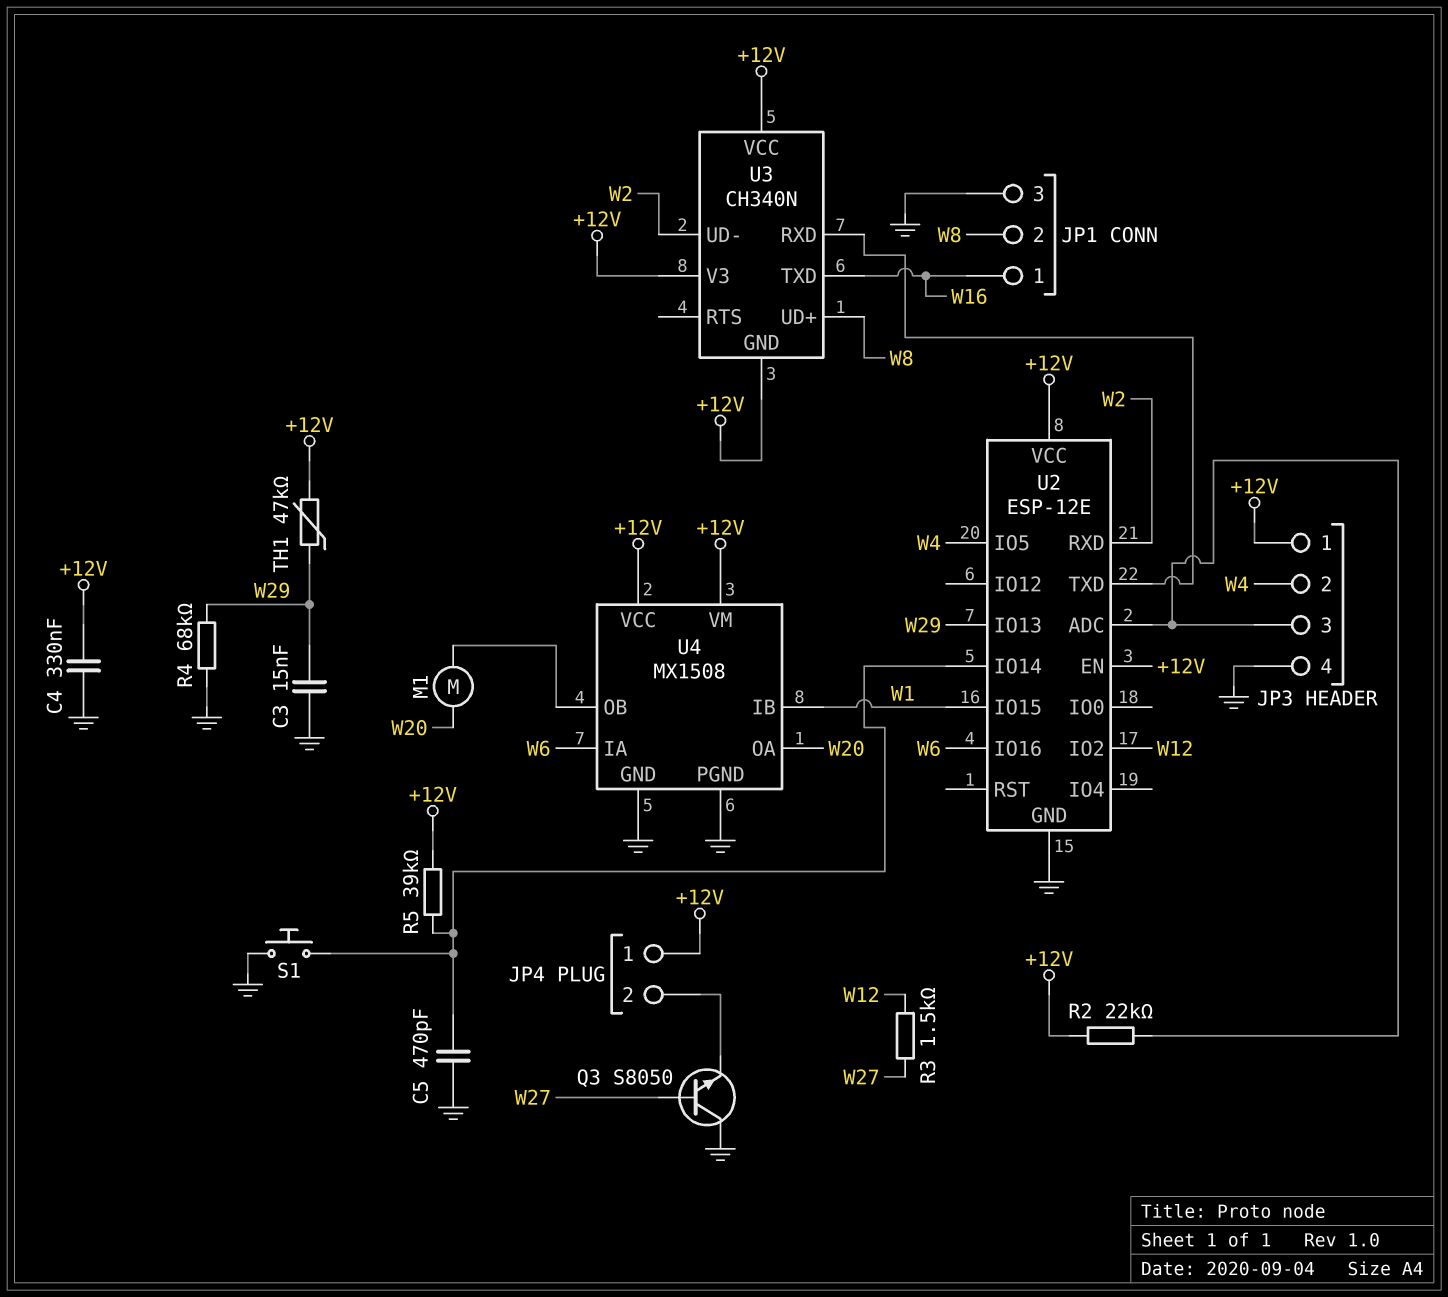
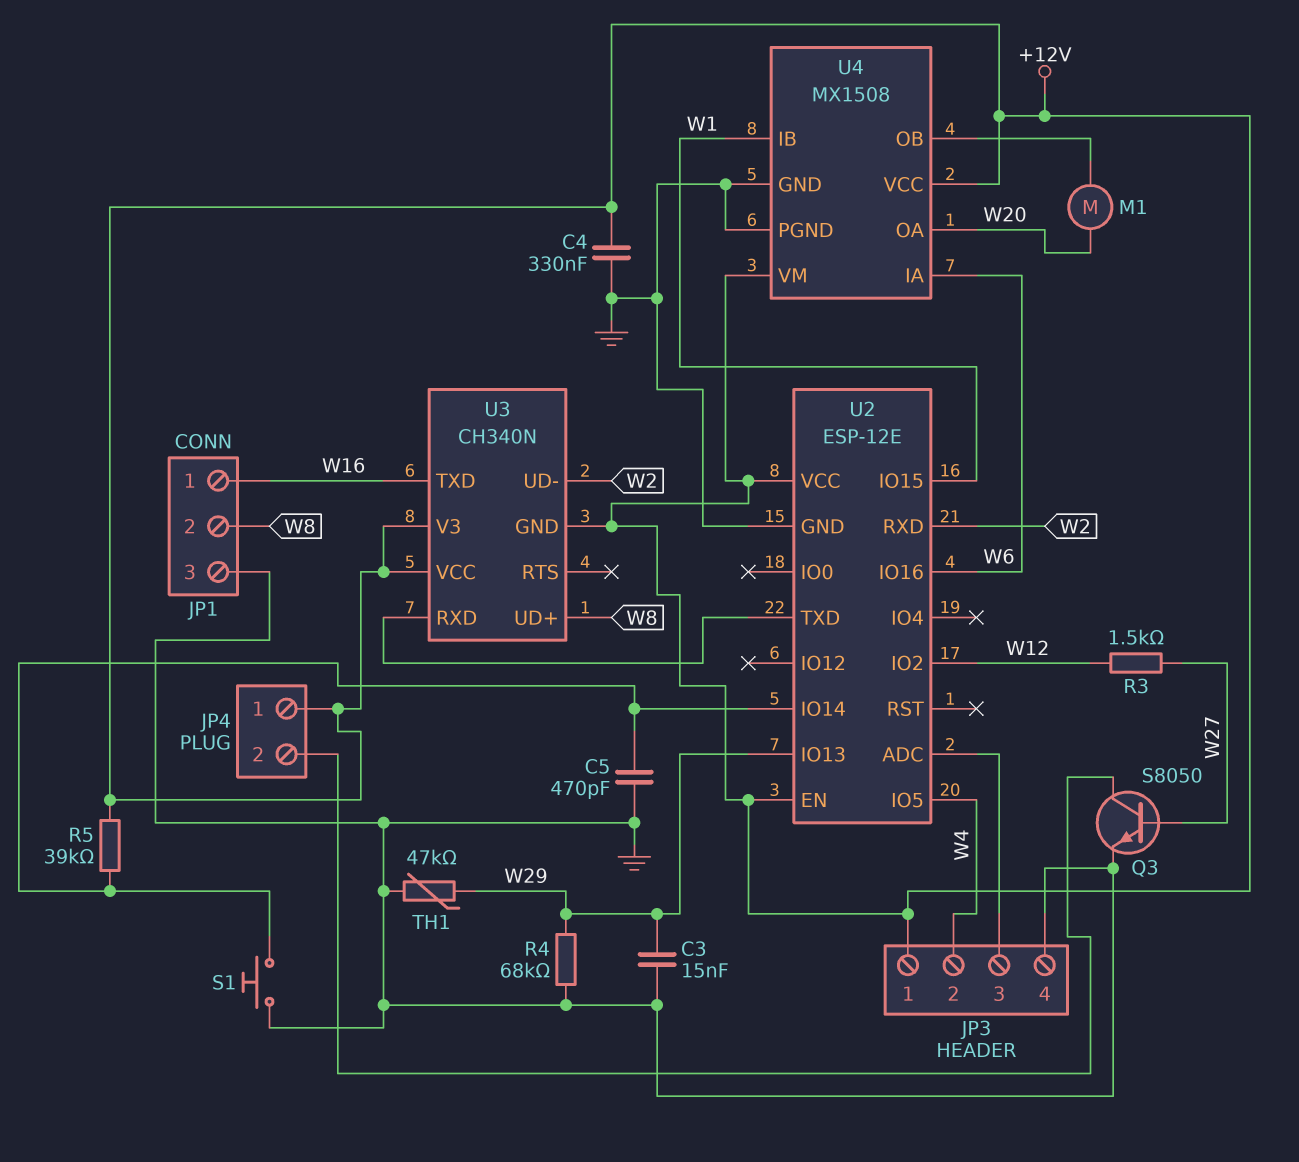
Q3: NPN S8050 (B W27, C GND, E JP4/2) -> NPN S8050 (B W27, C JP4/2, E GND)
R2: 22k (+12V, JP3/3) -> none
TH1: 47k (+12V, W29) -> 47k (GND, W29)

